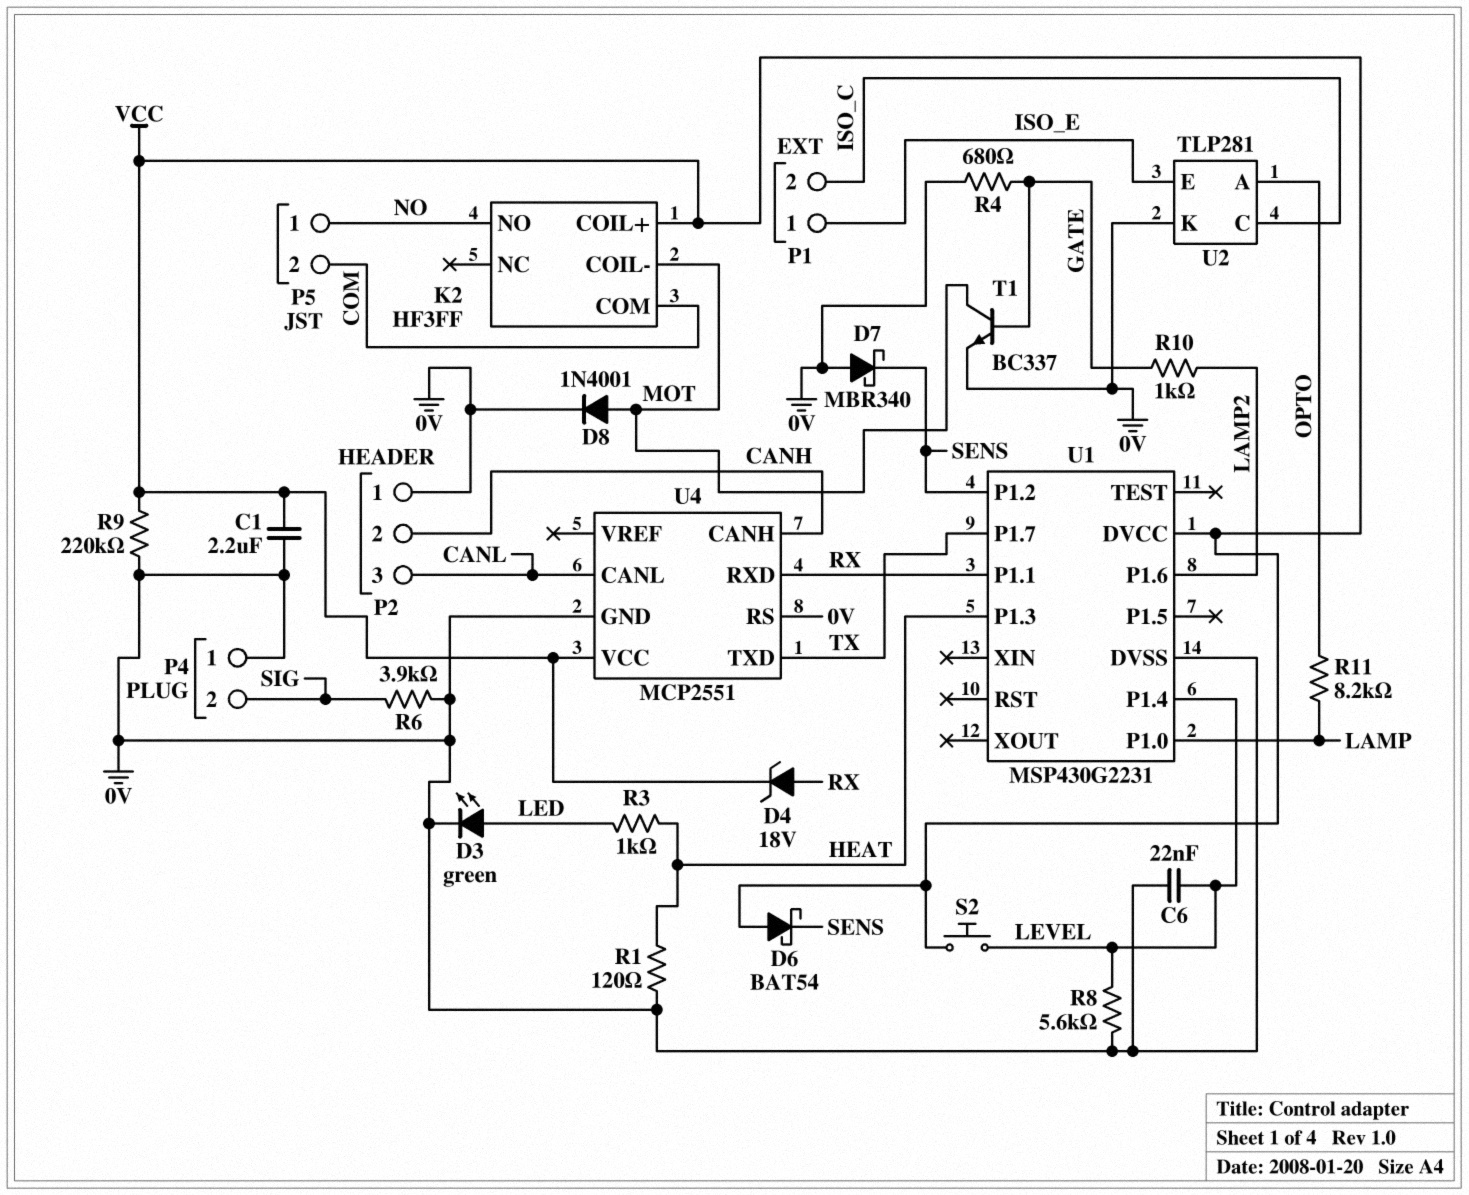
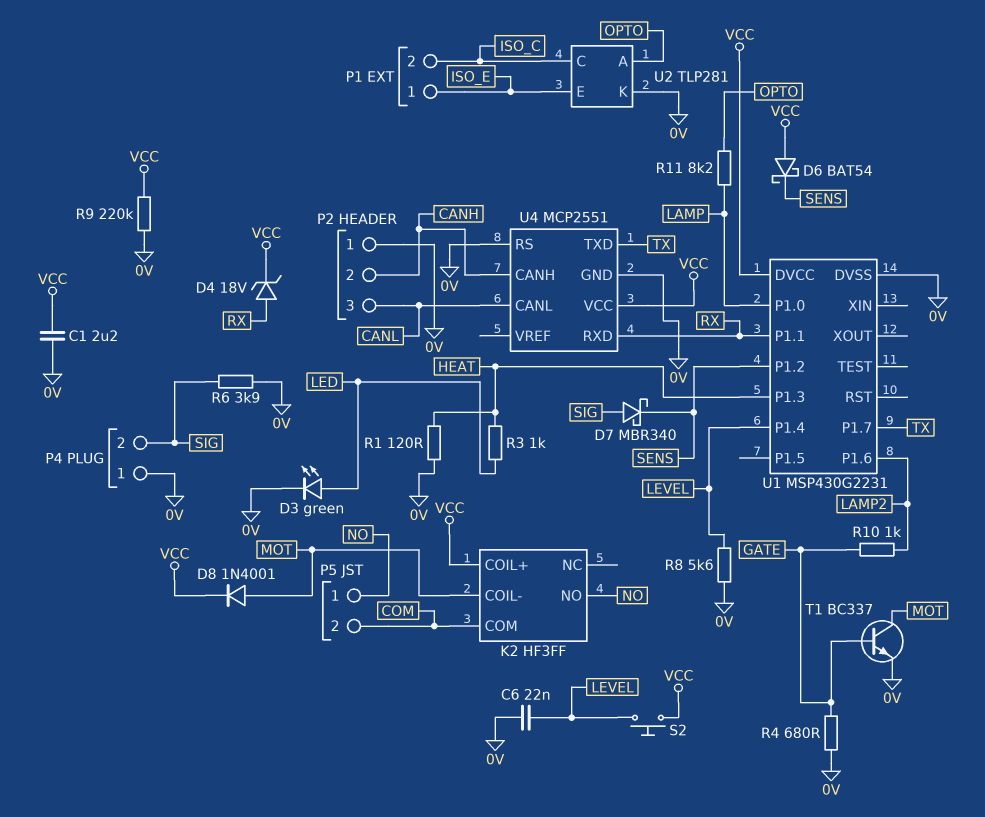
D7: schottky MBR340 (A 0V, K SENS) -> schottky MBR340 (A SIG, K SENS)
D8: diode 1N4001 (A MOT, K 0V) -> diode 1N4001 (A MOT, K VCC)

